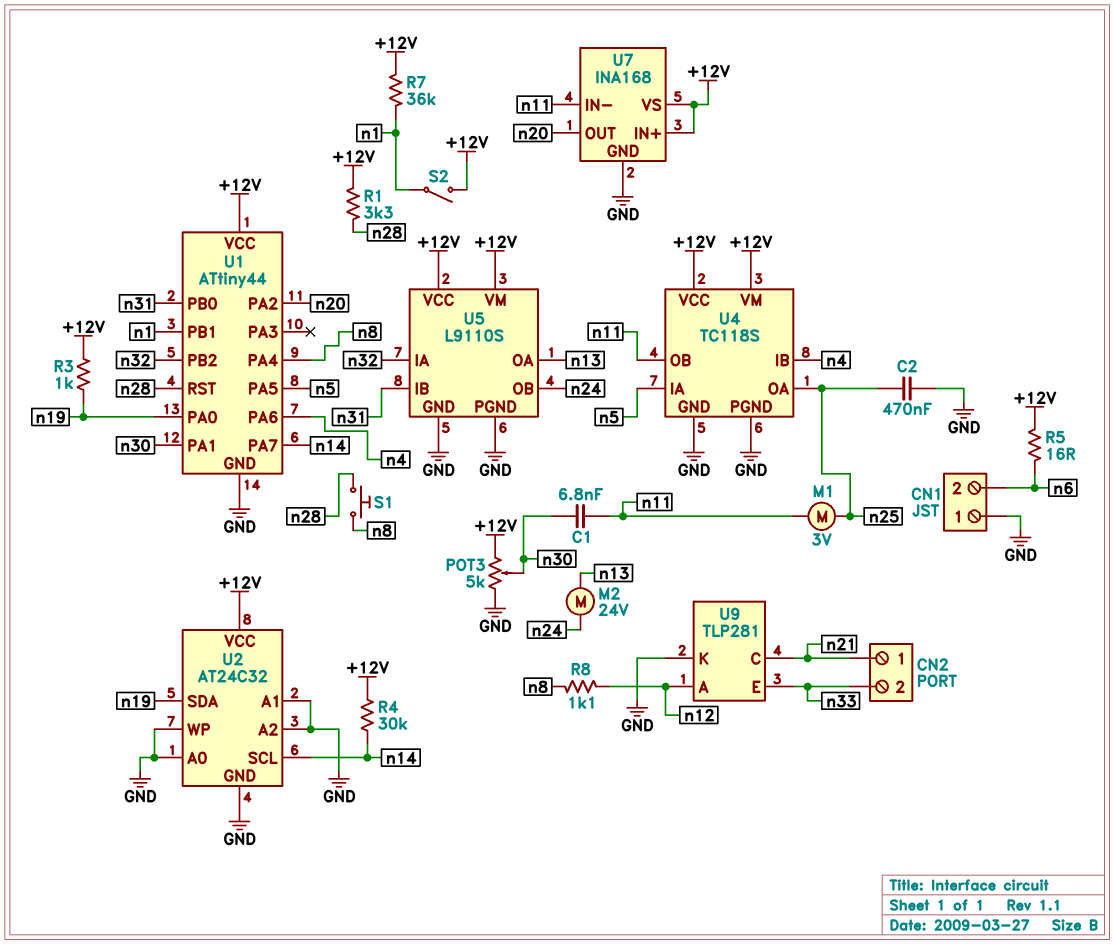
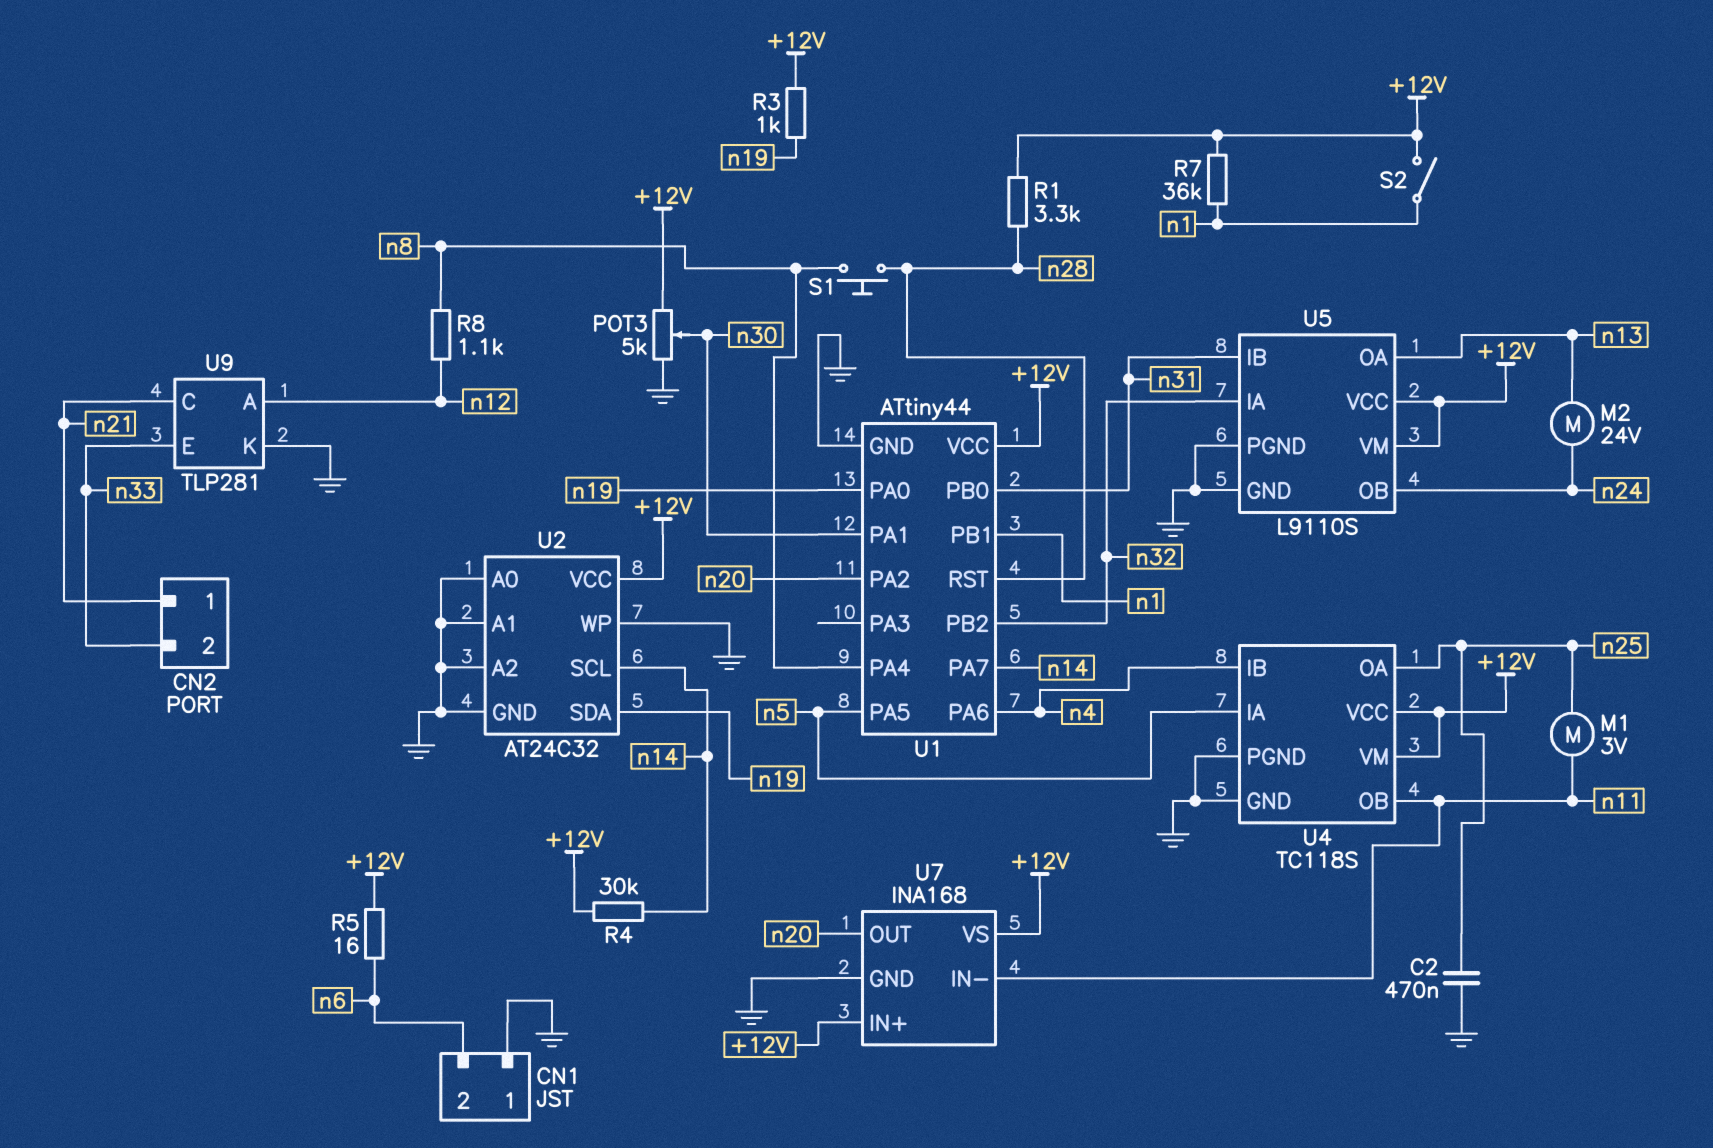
C1: 6.8nF (n11, n30) -> none

